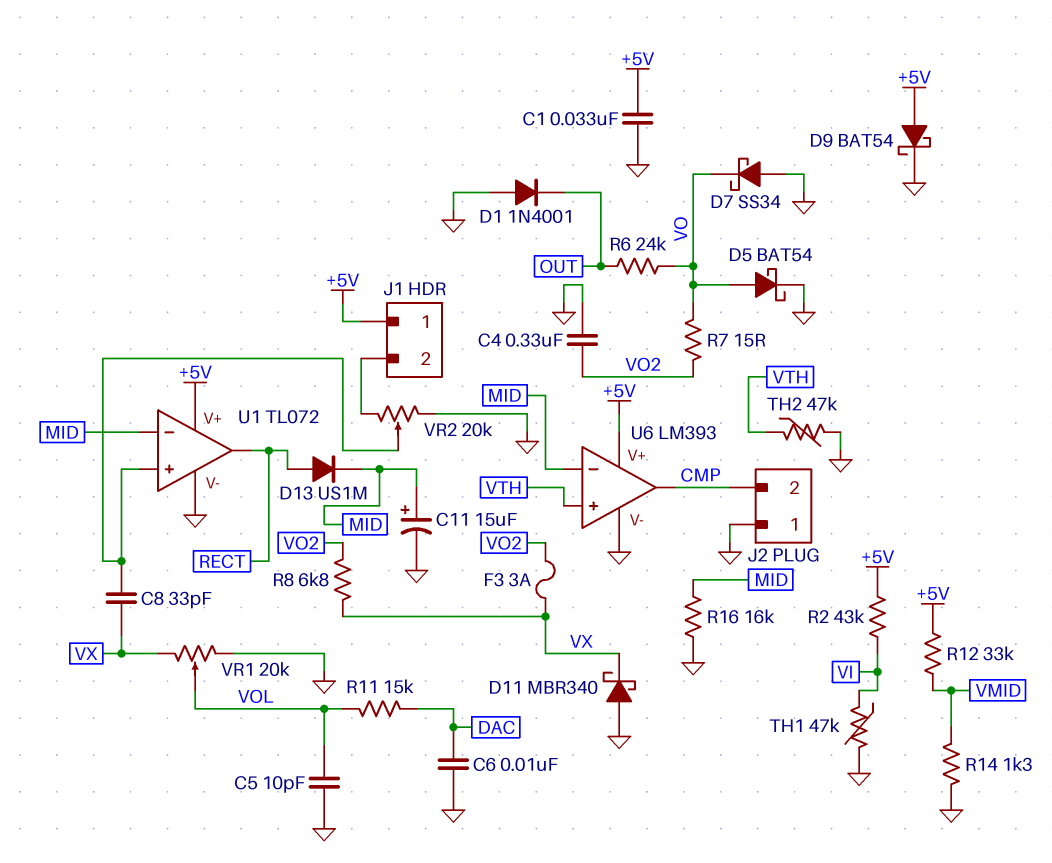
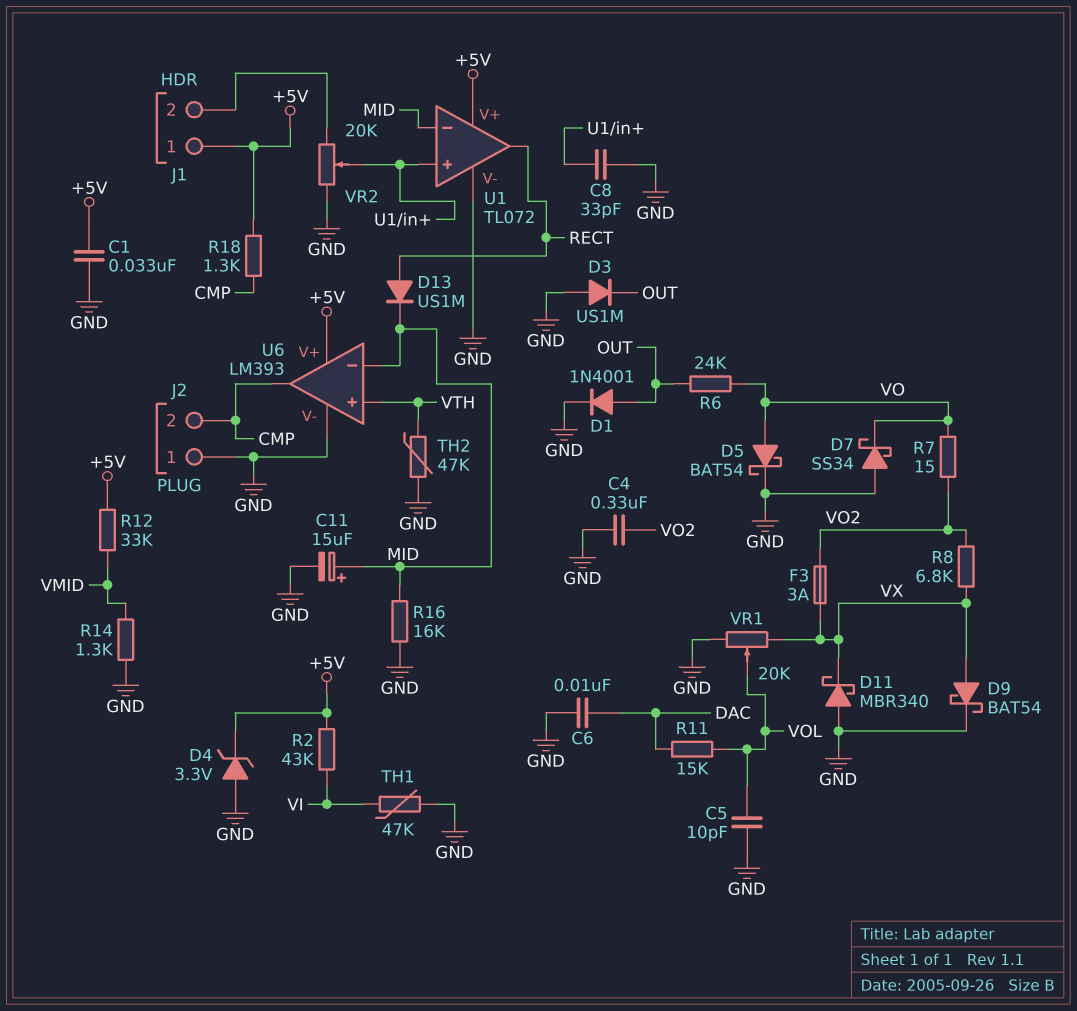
C8: 33pF (U1/in+, VX) -> 33pF (GND, U1/in+)
D1: diode 1N4001 (A GND, K OUT) -> diode 1N4001 (A OUT, K GND)
D3: none -> diode US1M (A GND, K OUT)
D4: none -> zener 3.3V (A GND, K +5V)
D9: schottky BAT54 (A +5V, K GND) -> schottky BAT54 (A VX, K GND)
R18: none -> 1.3k (+5V, CMP)

